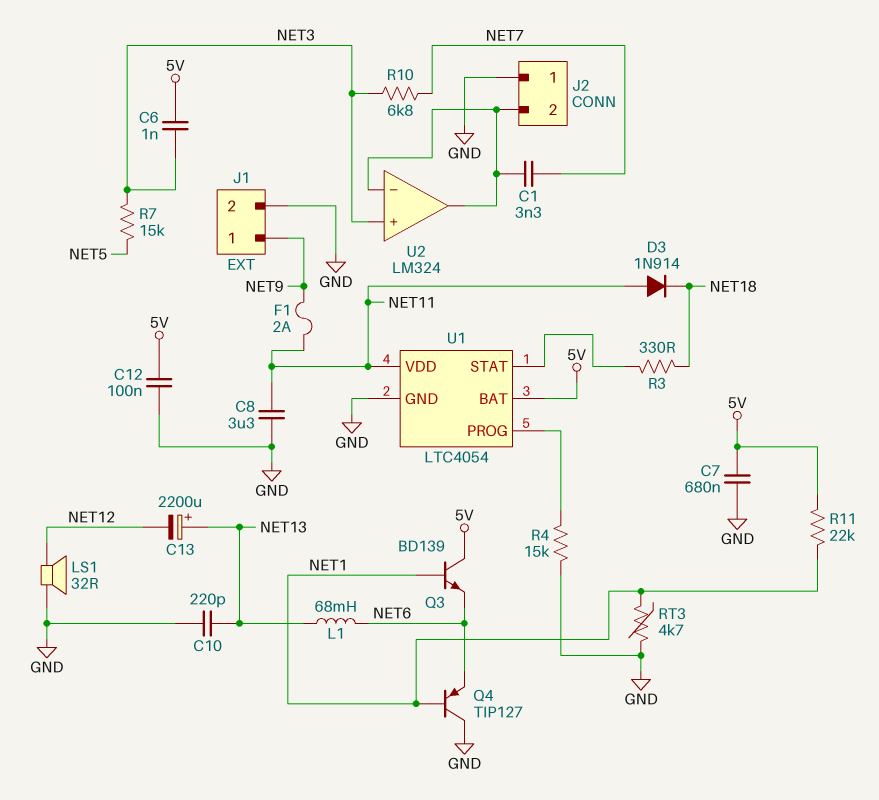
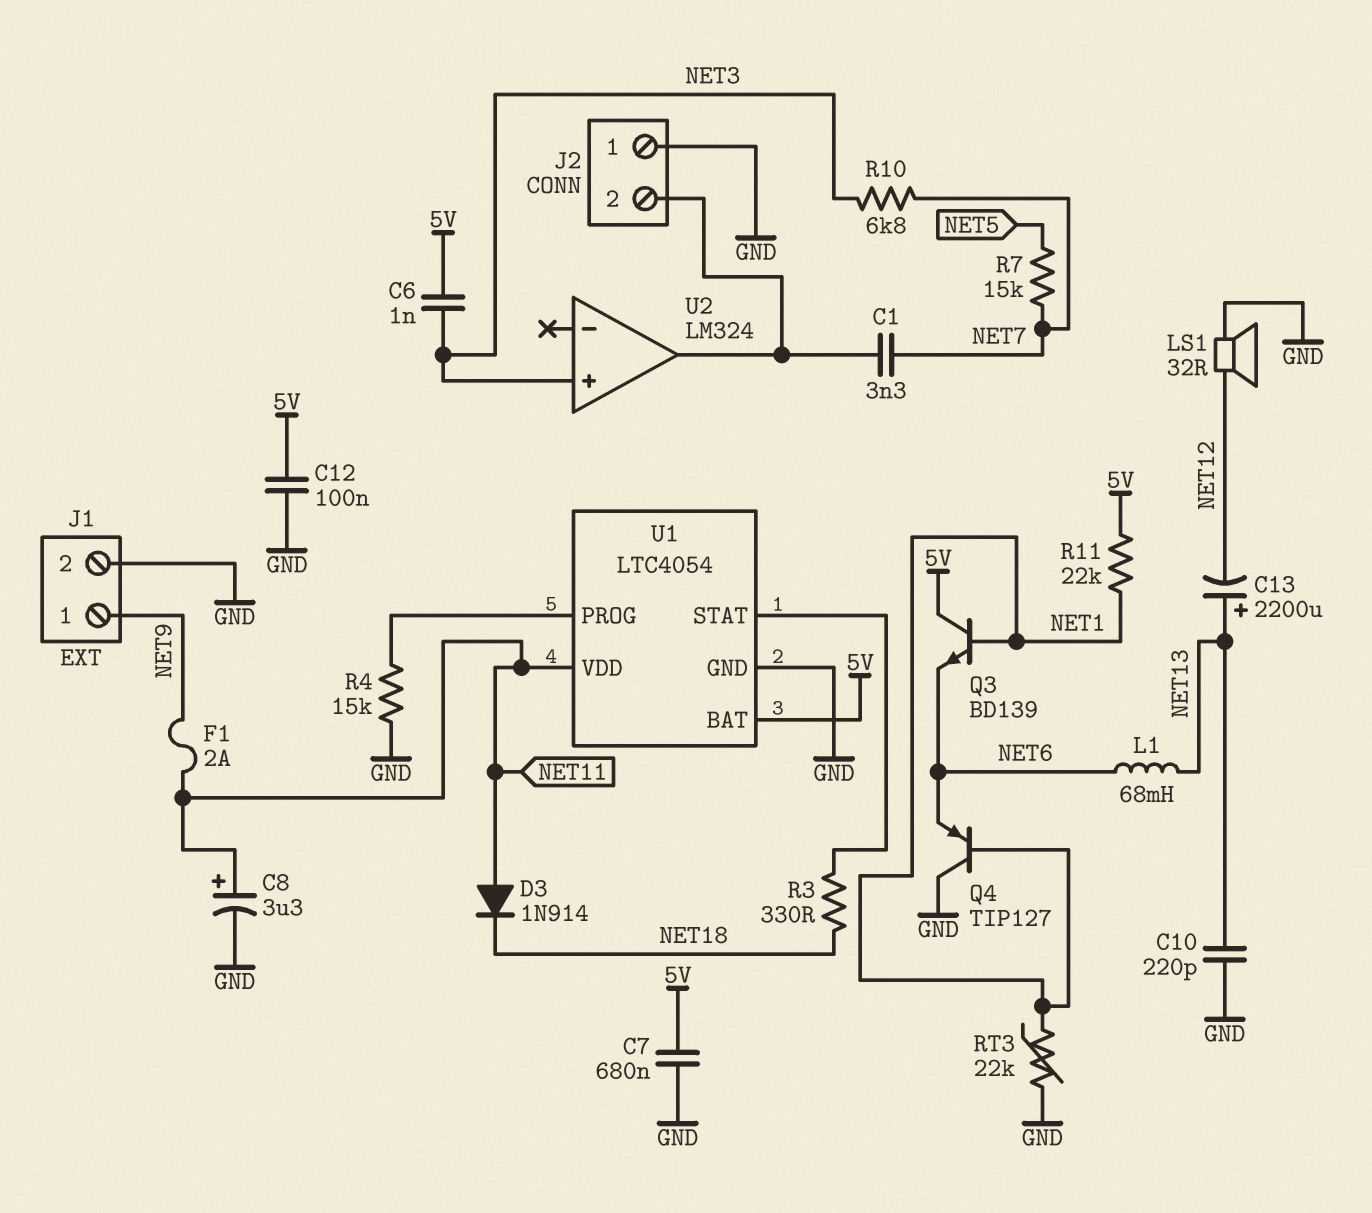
C8: 3.3uF (GND, NET11) -> 3.3uF (plus NET11, minus GND)
R7: 15k (NET3, NET5) -> 15k (NET5, NET7)
RT3: 4.7k (GND, NET1) -> 22k (GND, NET1)
U2 pin in-: J2/2 -> none

